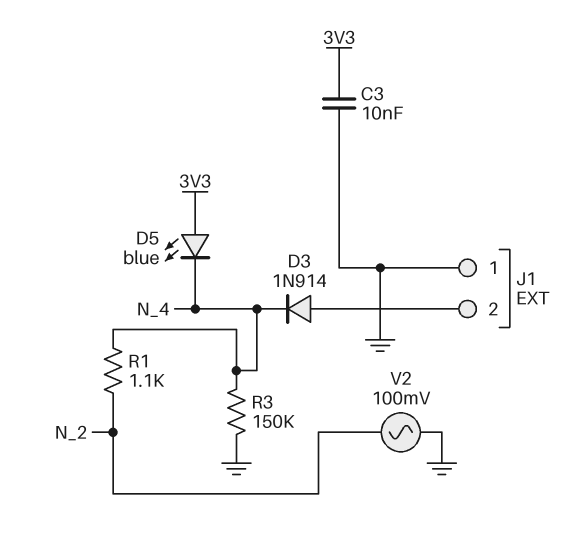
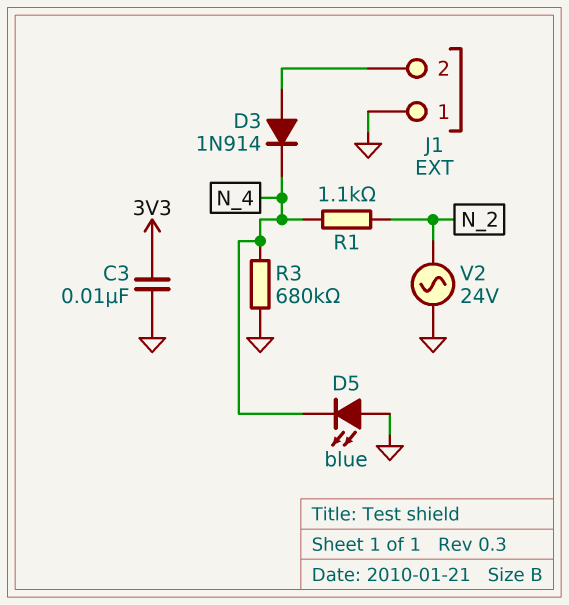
D5: LED blue (A 3V3, K N_4) -> LED blue (A GND, K N_4)
R3: 150k (GND, N_4) -> 680k (GND, N_4)
V2: AC 100mV (GND, N_2) -> AC 24V (GND, N_2)

